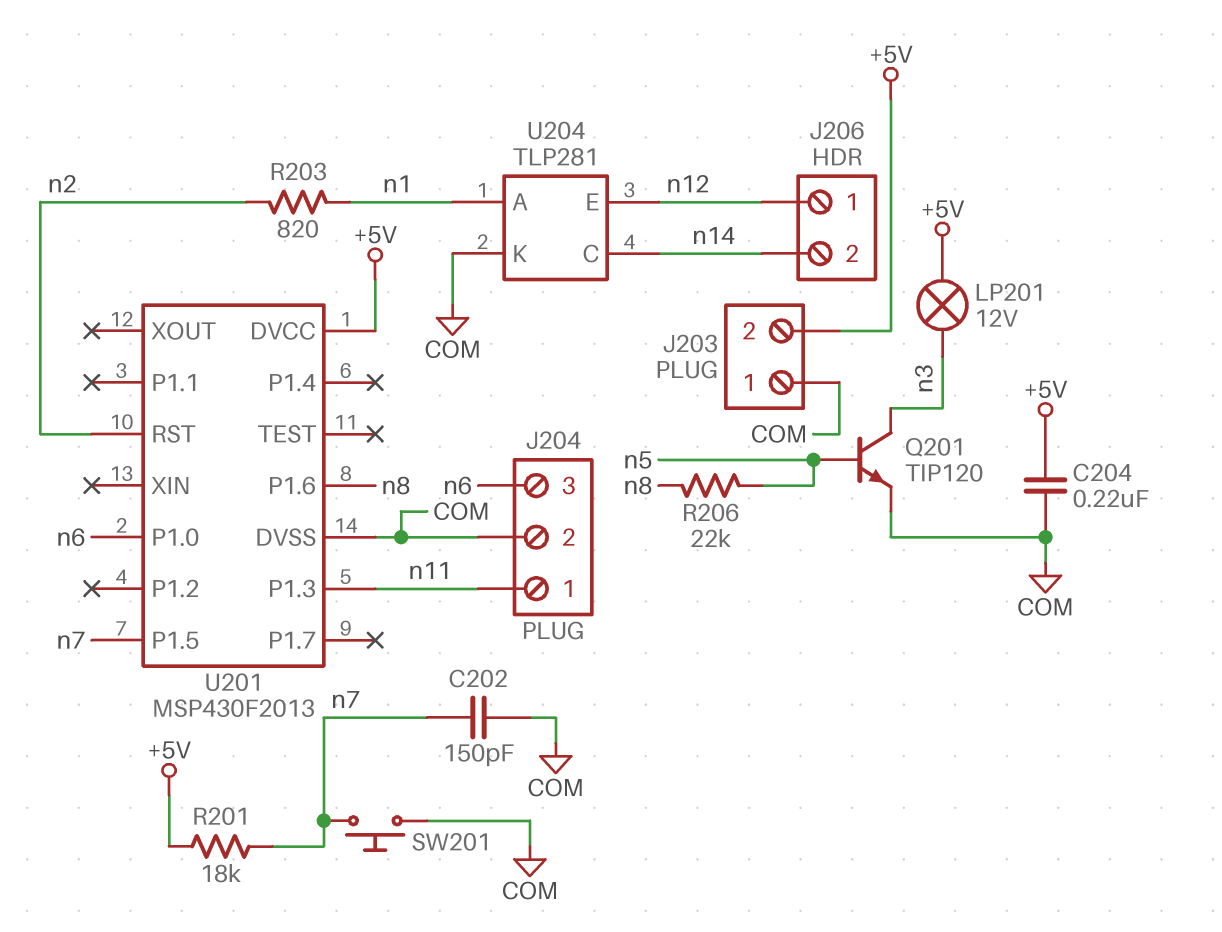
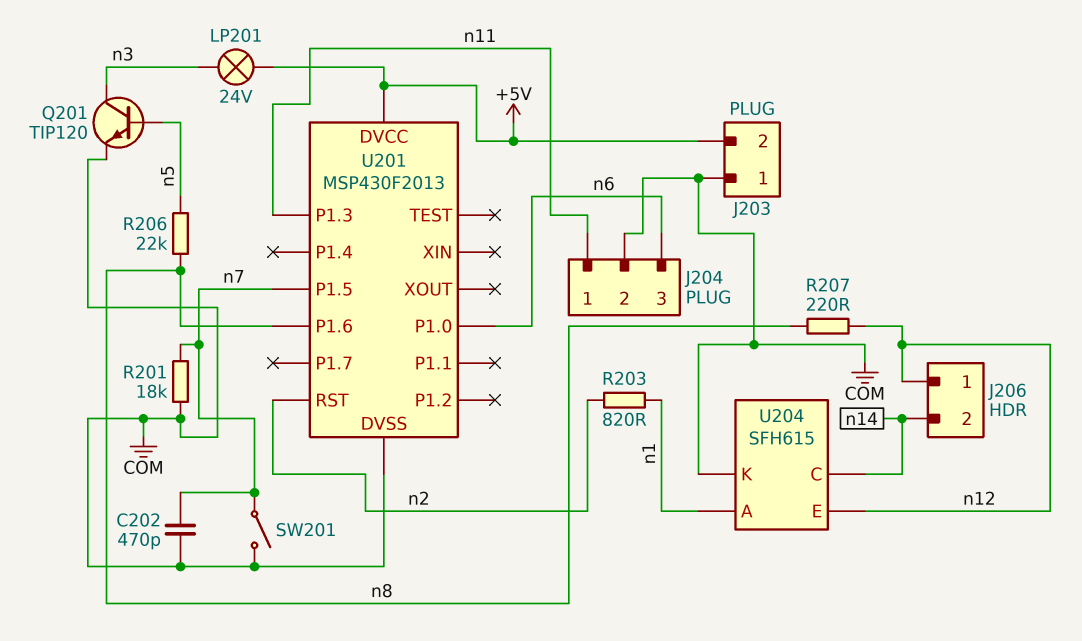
C202: 150pF (COM, n7) -> 470pF (COM, n7)
C204: 220nF (+5V, COM) -> none
LP201: lamp 12V (+5V, n3) -> lamp 24V (+5V, n3)
R201: 18k (+5V, n7) -> 18k (COM, n7)
R207: none -> 220 (n8, n12)
SW201: button (COM, n7) -> switch (COM, n7)
U204: TLP281 -> SFH615

